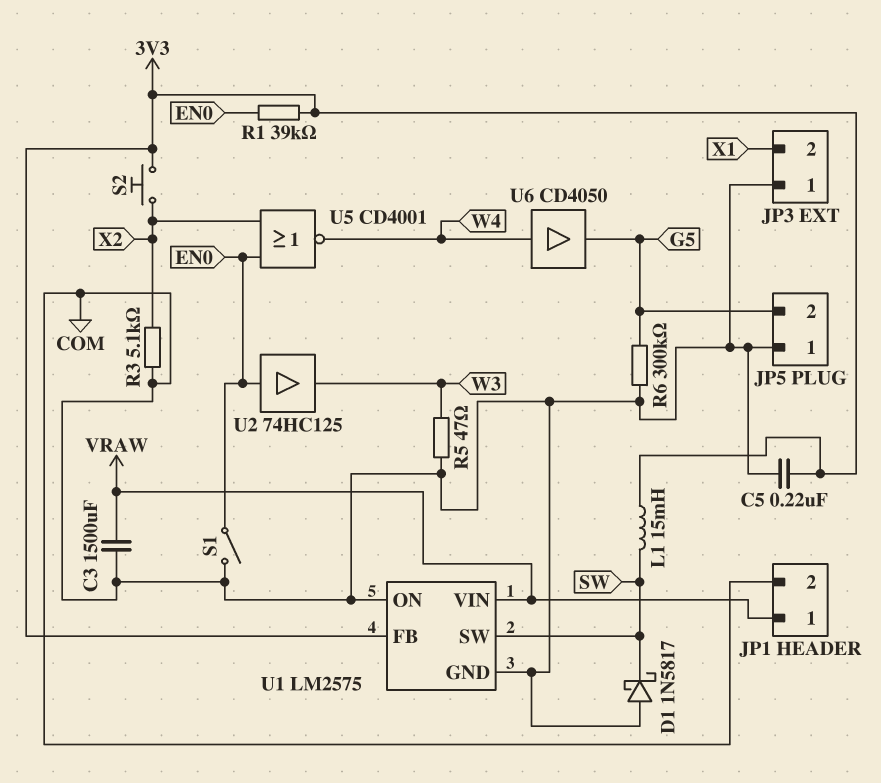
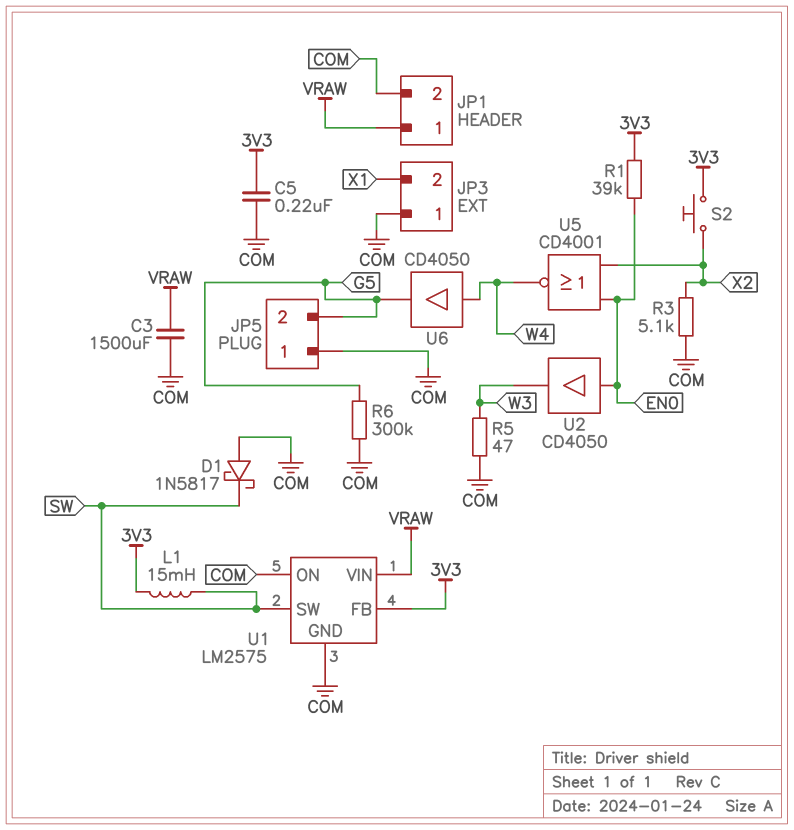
S1: switch (COM, EN0) -> none
U2: buffer 74HC125 (in EN0, out W3) -> buffer CD4050 (in EN0, out W3)

